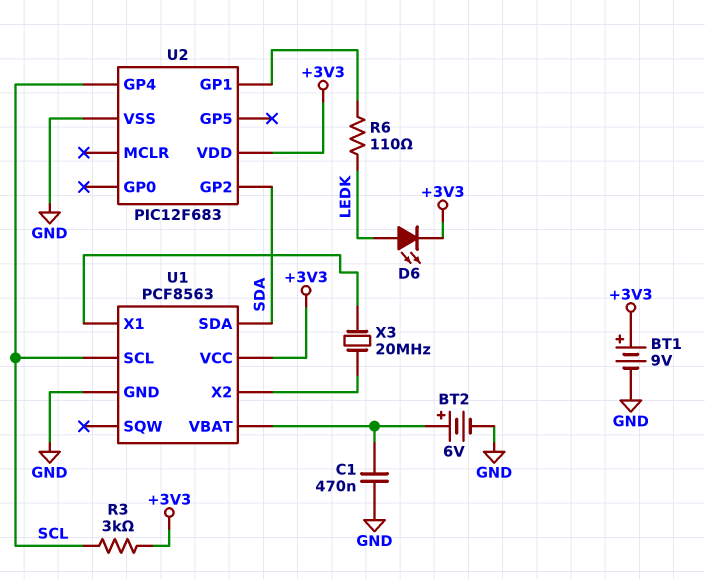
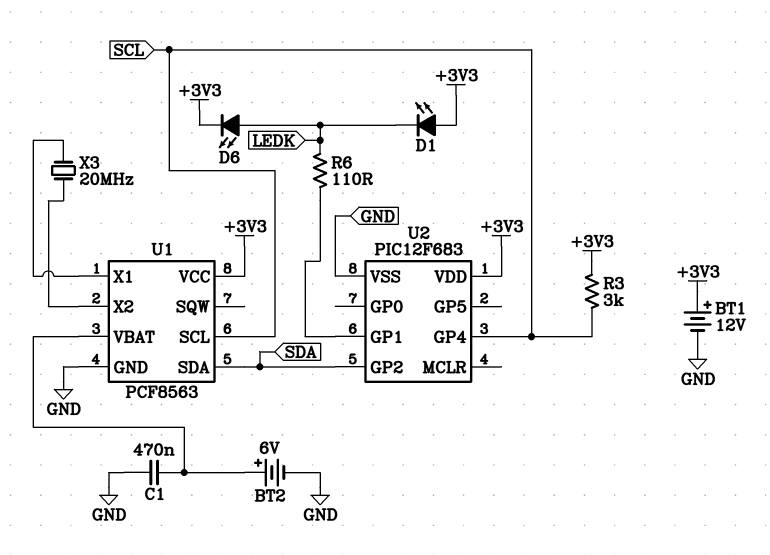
BT1: 9V (plus +3V3, minus GND) -> 12V (plus +3V3, minus GND)
D1: none -> LED (A +3V3, K LEDK)

